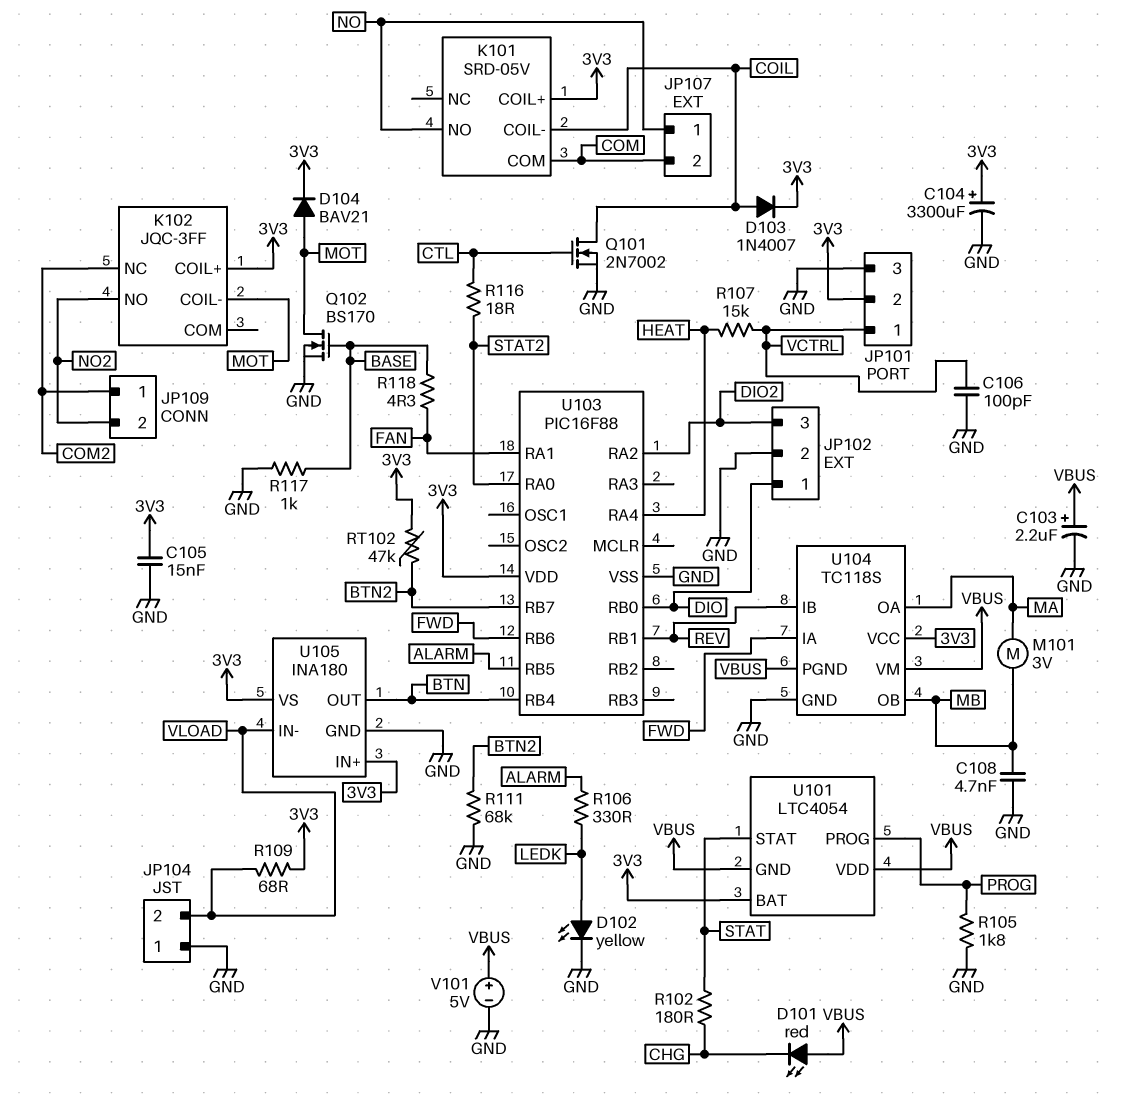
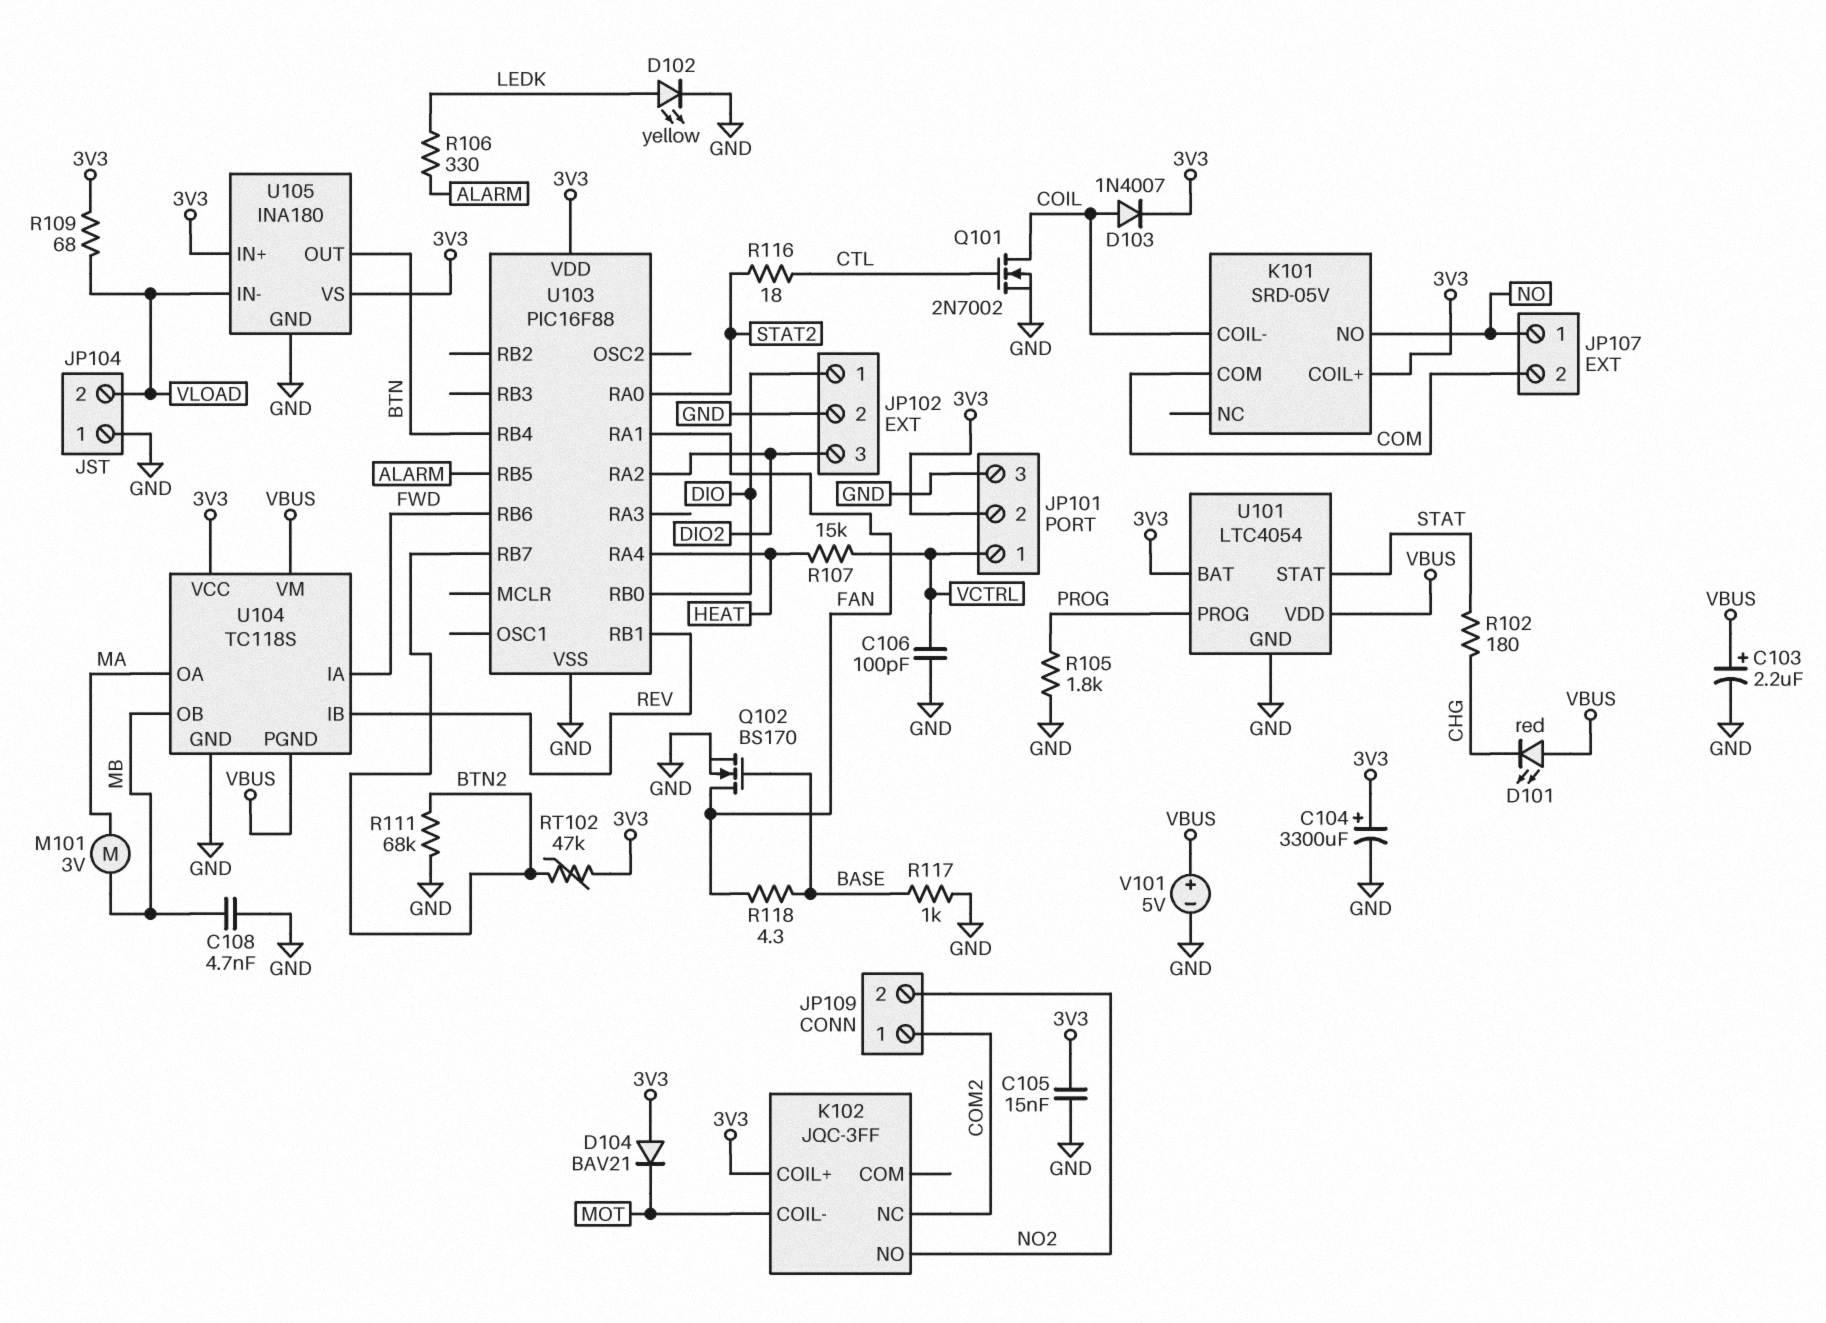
D104: diode BAV21 (A MOT, K 3V3) -> diode BAV21 (A 3V3, K MOT)
Q102: NMOS BS170 (G BASE, D MOT, S GND) -> NMOS BS170 (G BASE, D FAN, S GND)
U101 pin GND: VBUS -> GND

